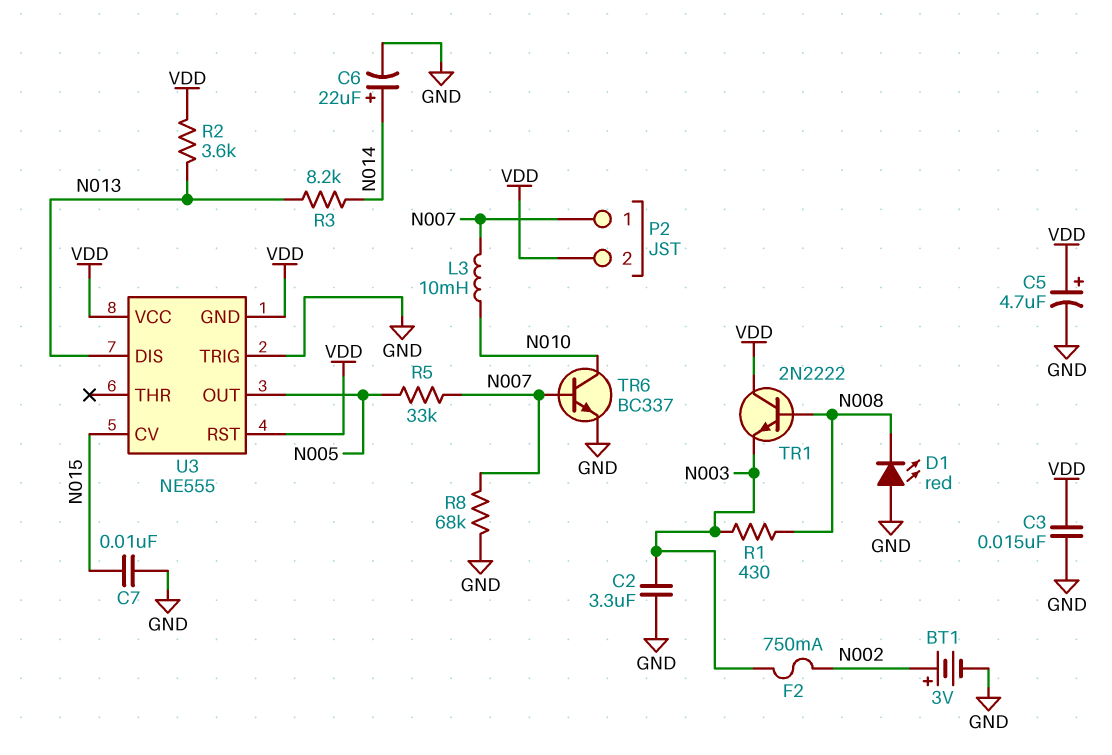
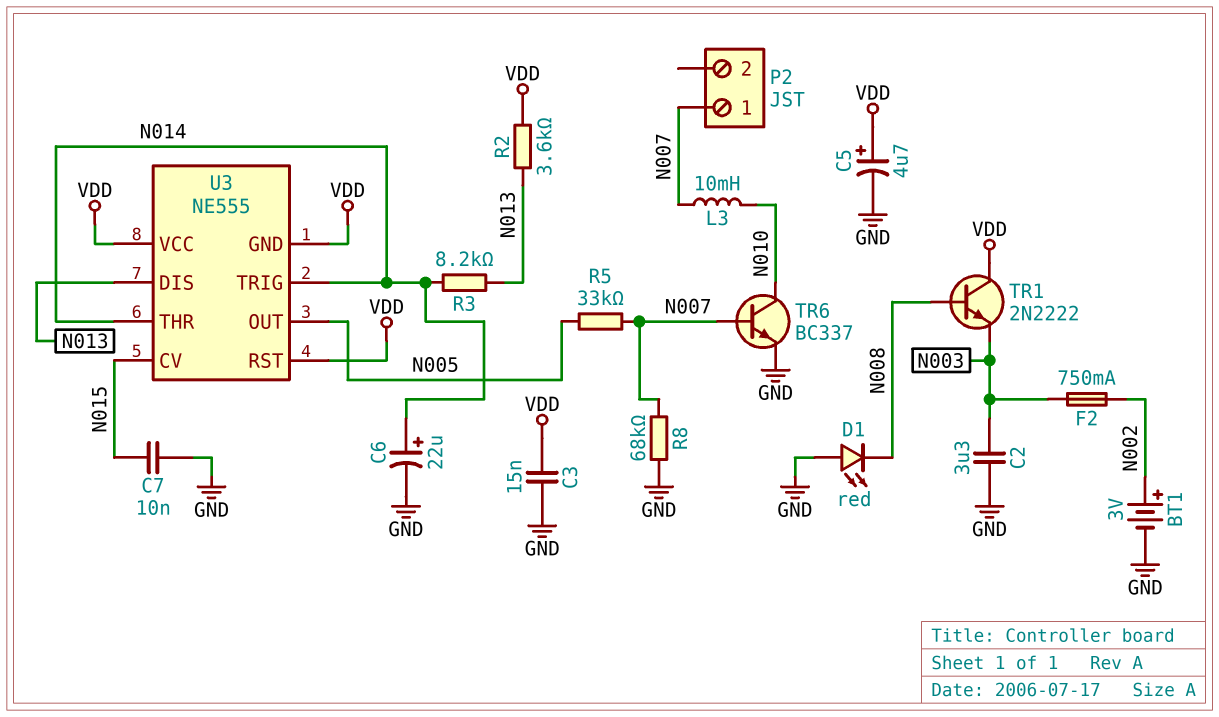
P2 pin 2: VDD -> none
R1: 430 (N003, N008) -> none
U3 pin THR: none -> N014
U3 pin TRIG: GND -> N014

